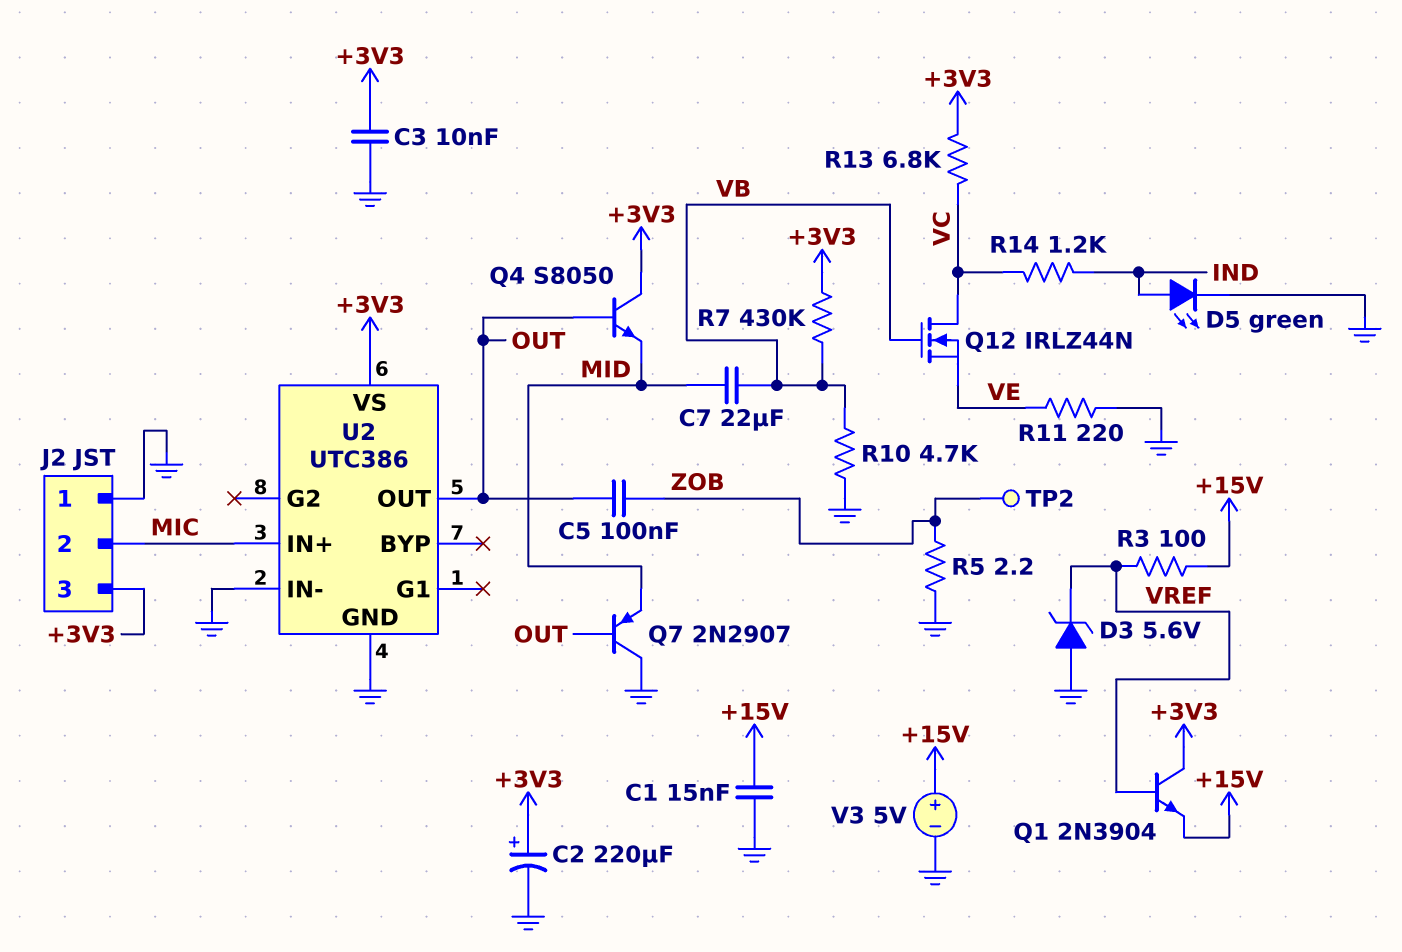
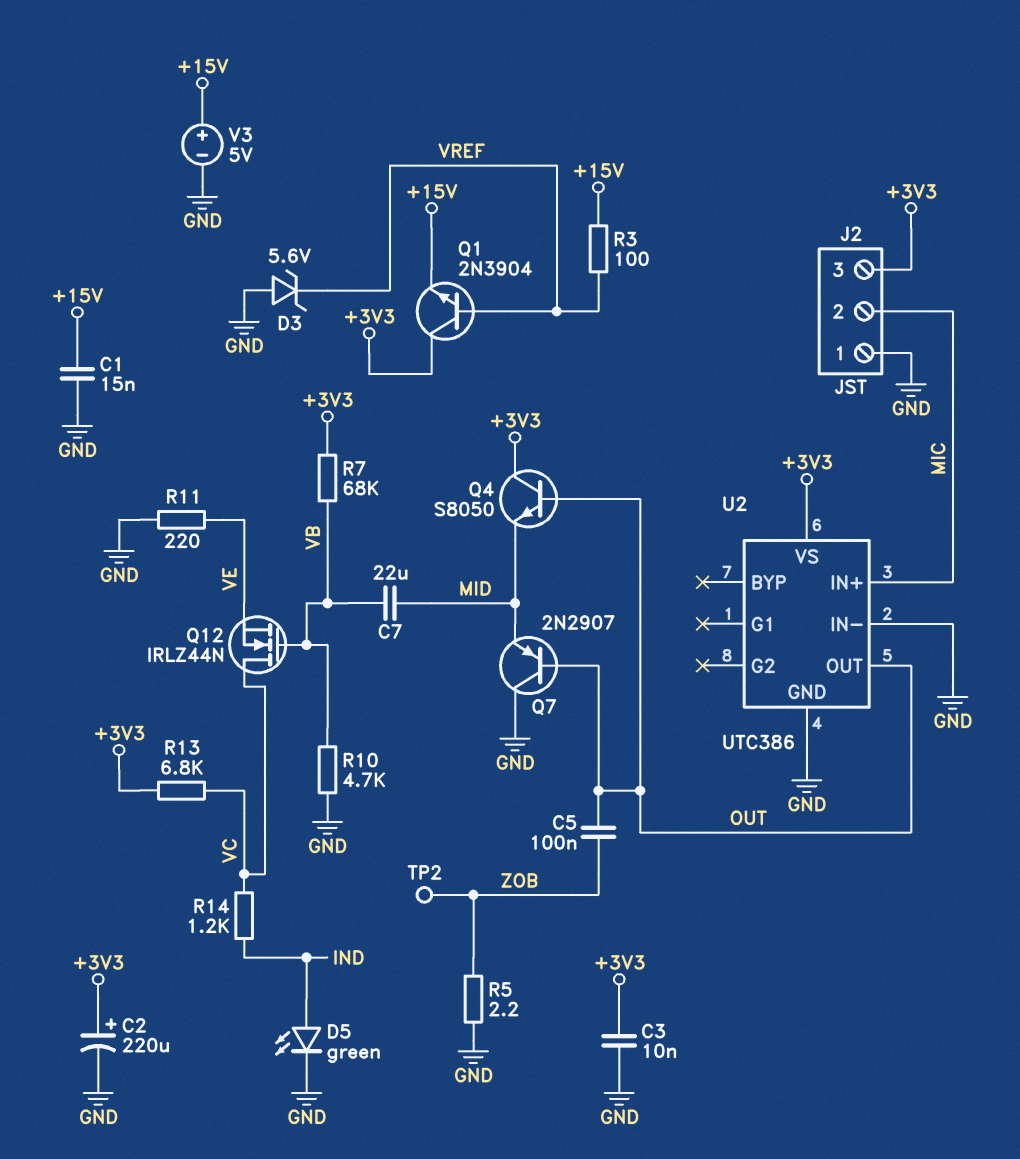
R7: 430k (+3V3, VB) -> 68k (+3V3, VB)

